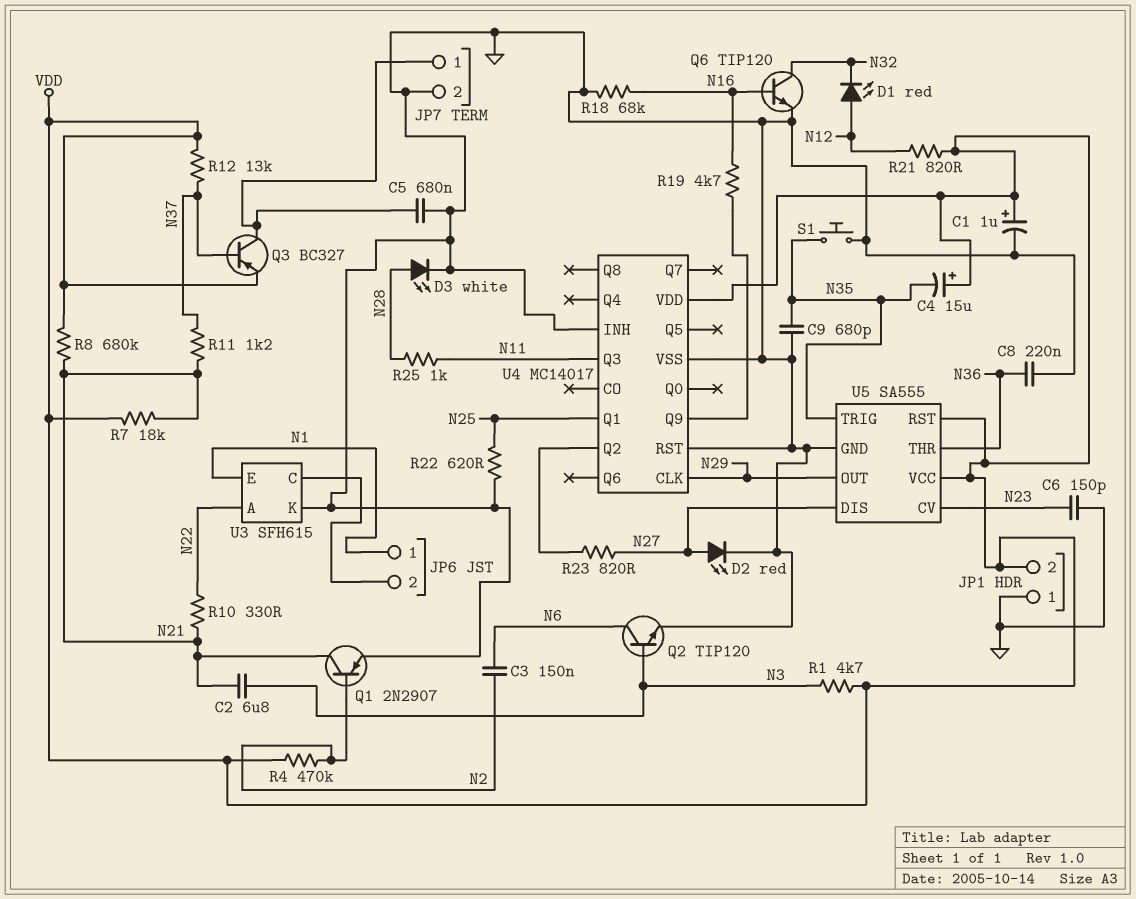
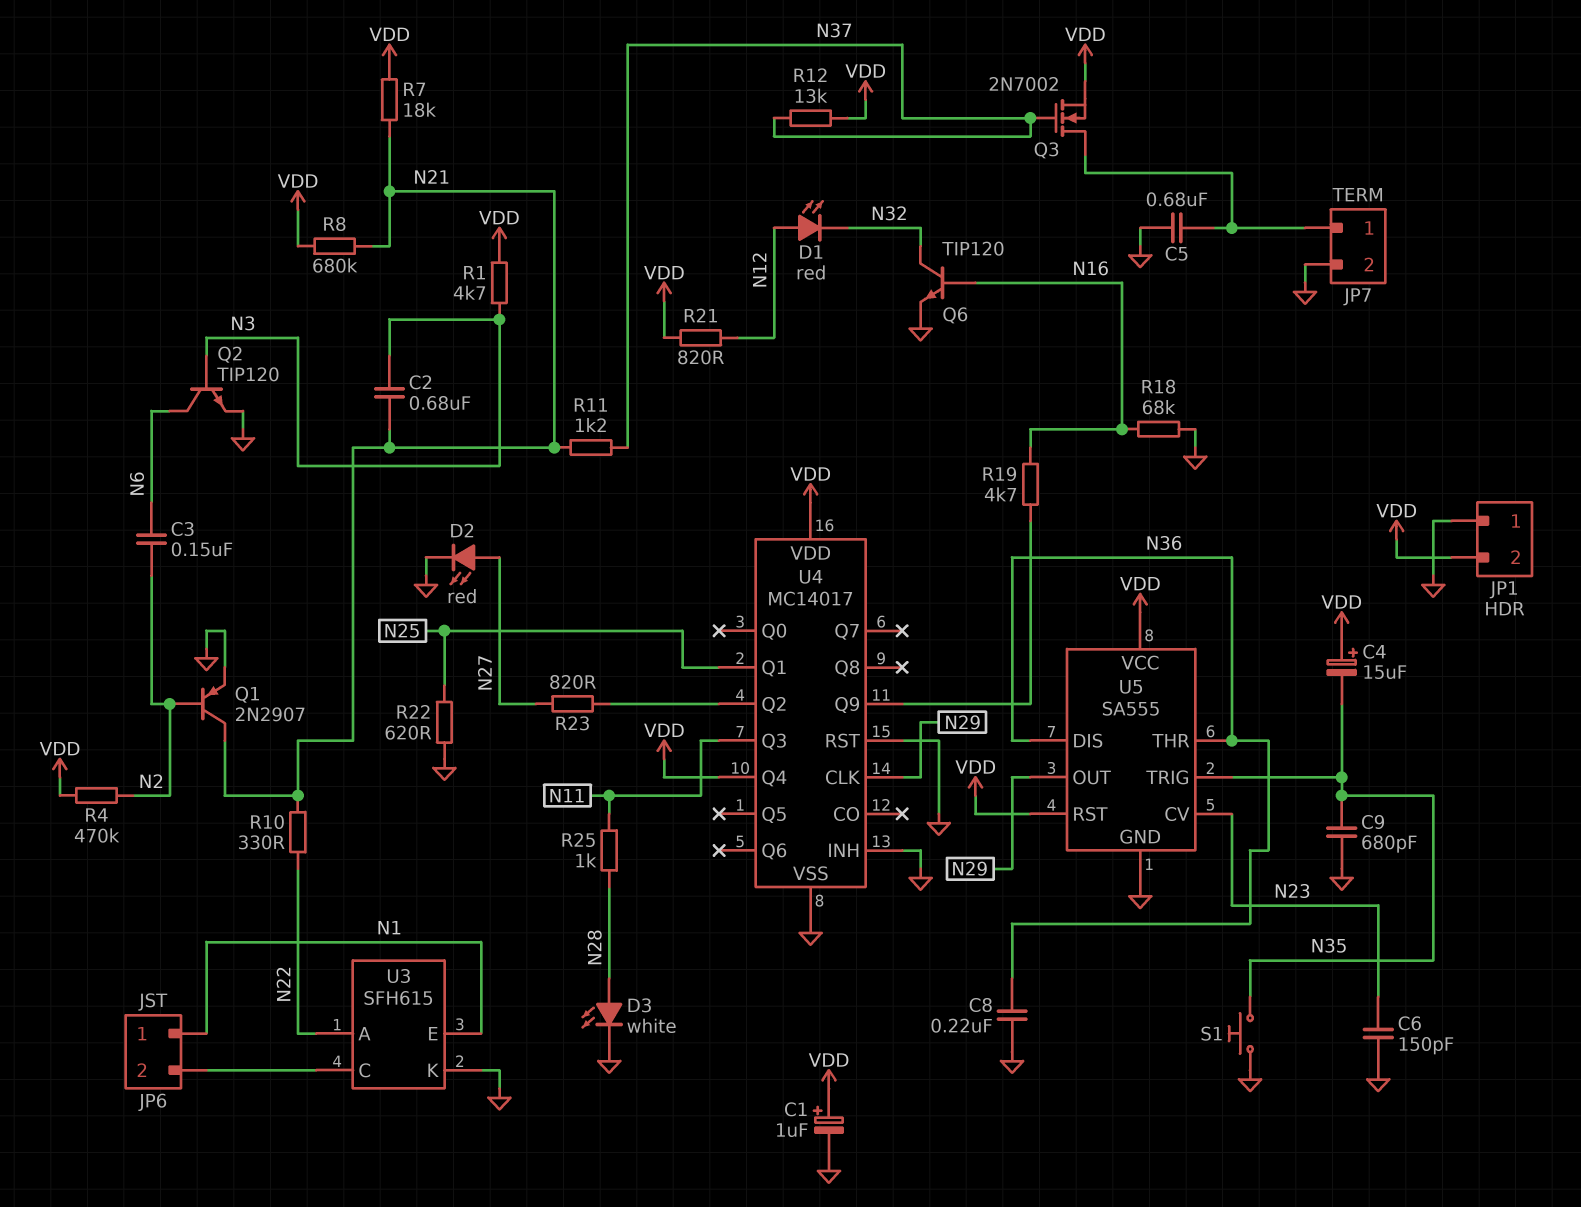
C2: 6.8uF (N3, N21) -> 680nF (N3, N21)
Q3: PNP BC327 (B N37, C JP7/1, E VDD) -> NMOS 2N7002 (G N37, D JP7/1, S VDD)
U4 pin Q4: none -> VDD
U5 pin DIS: N27 -> N36

